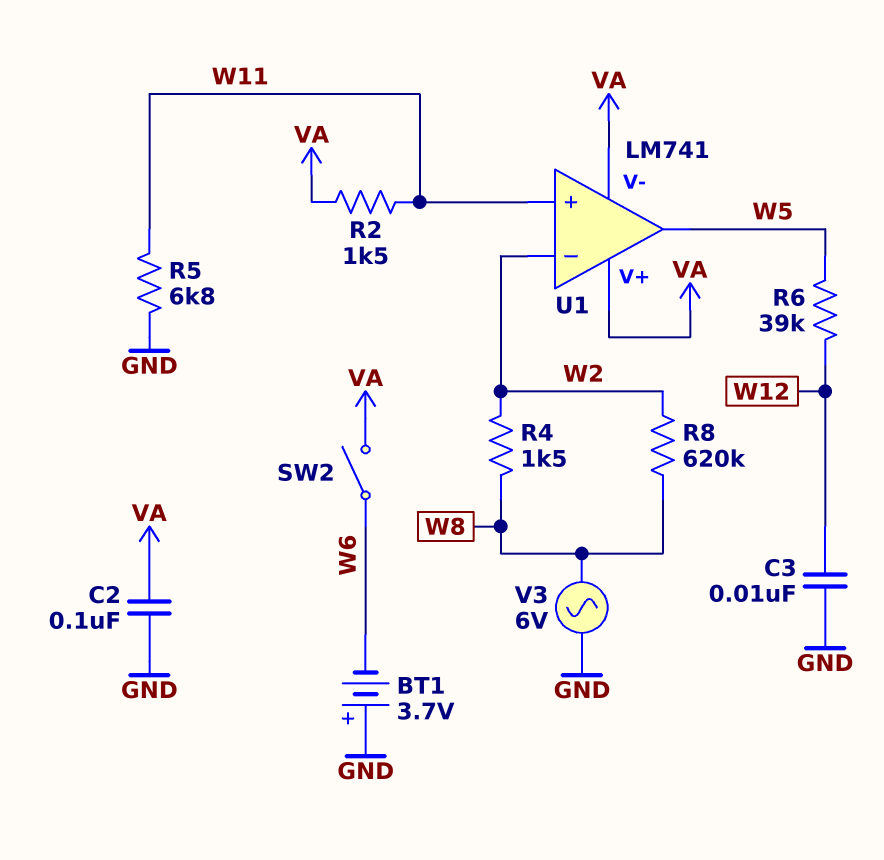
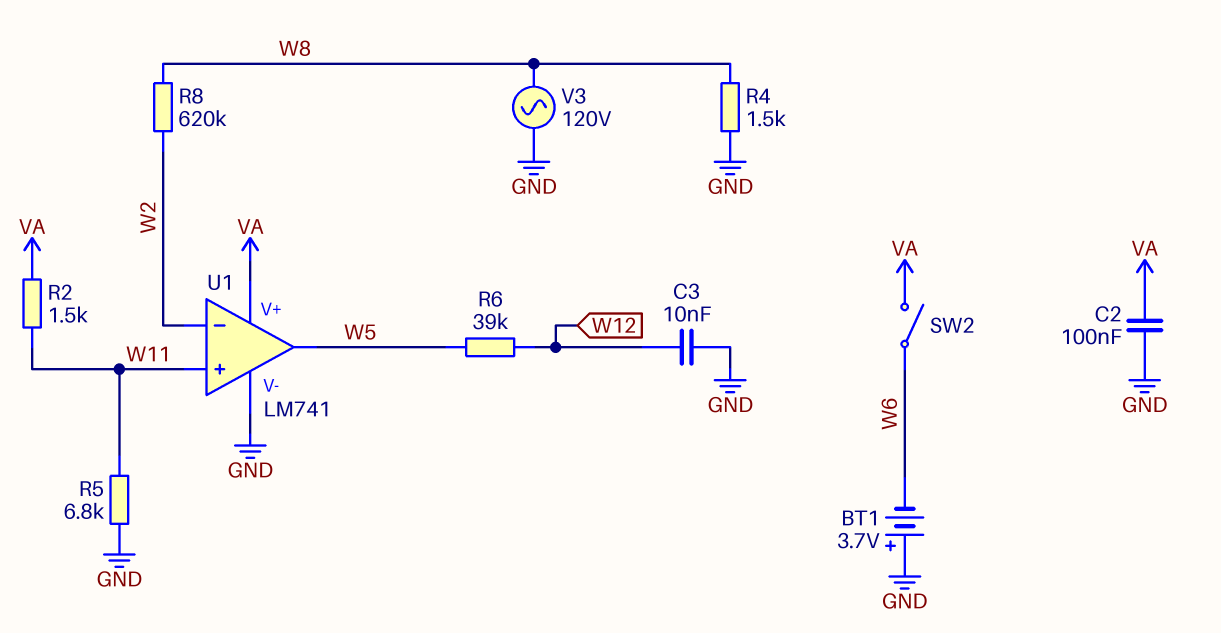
R4: 1.5k (W2, W8) -> 1.5k (GND, W8)
U1 pin V-: VA -> GND
V3: AC 6V (GND, W8) -> AC 120V (GND, W8)

